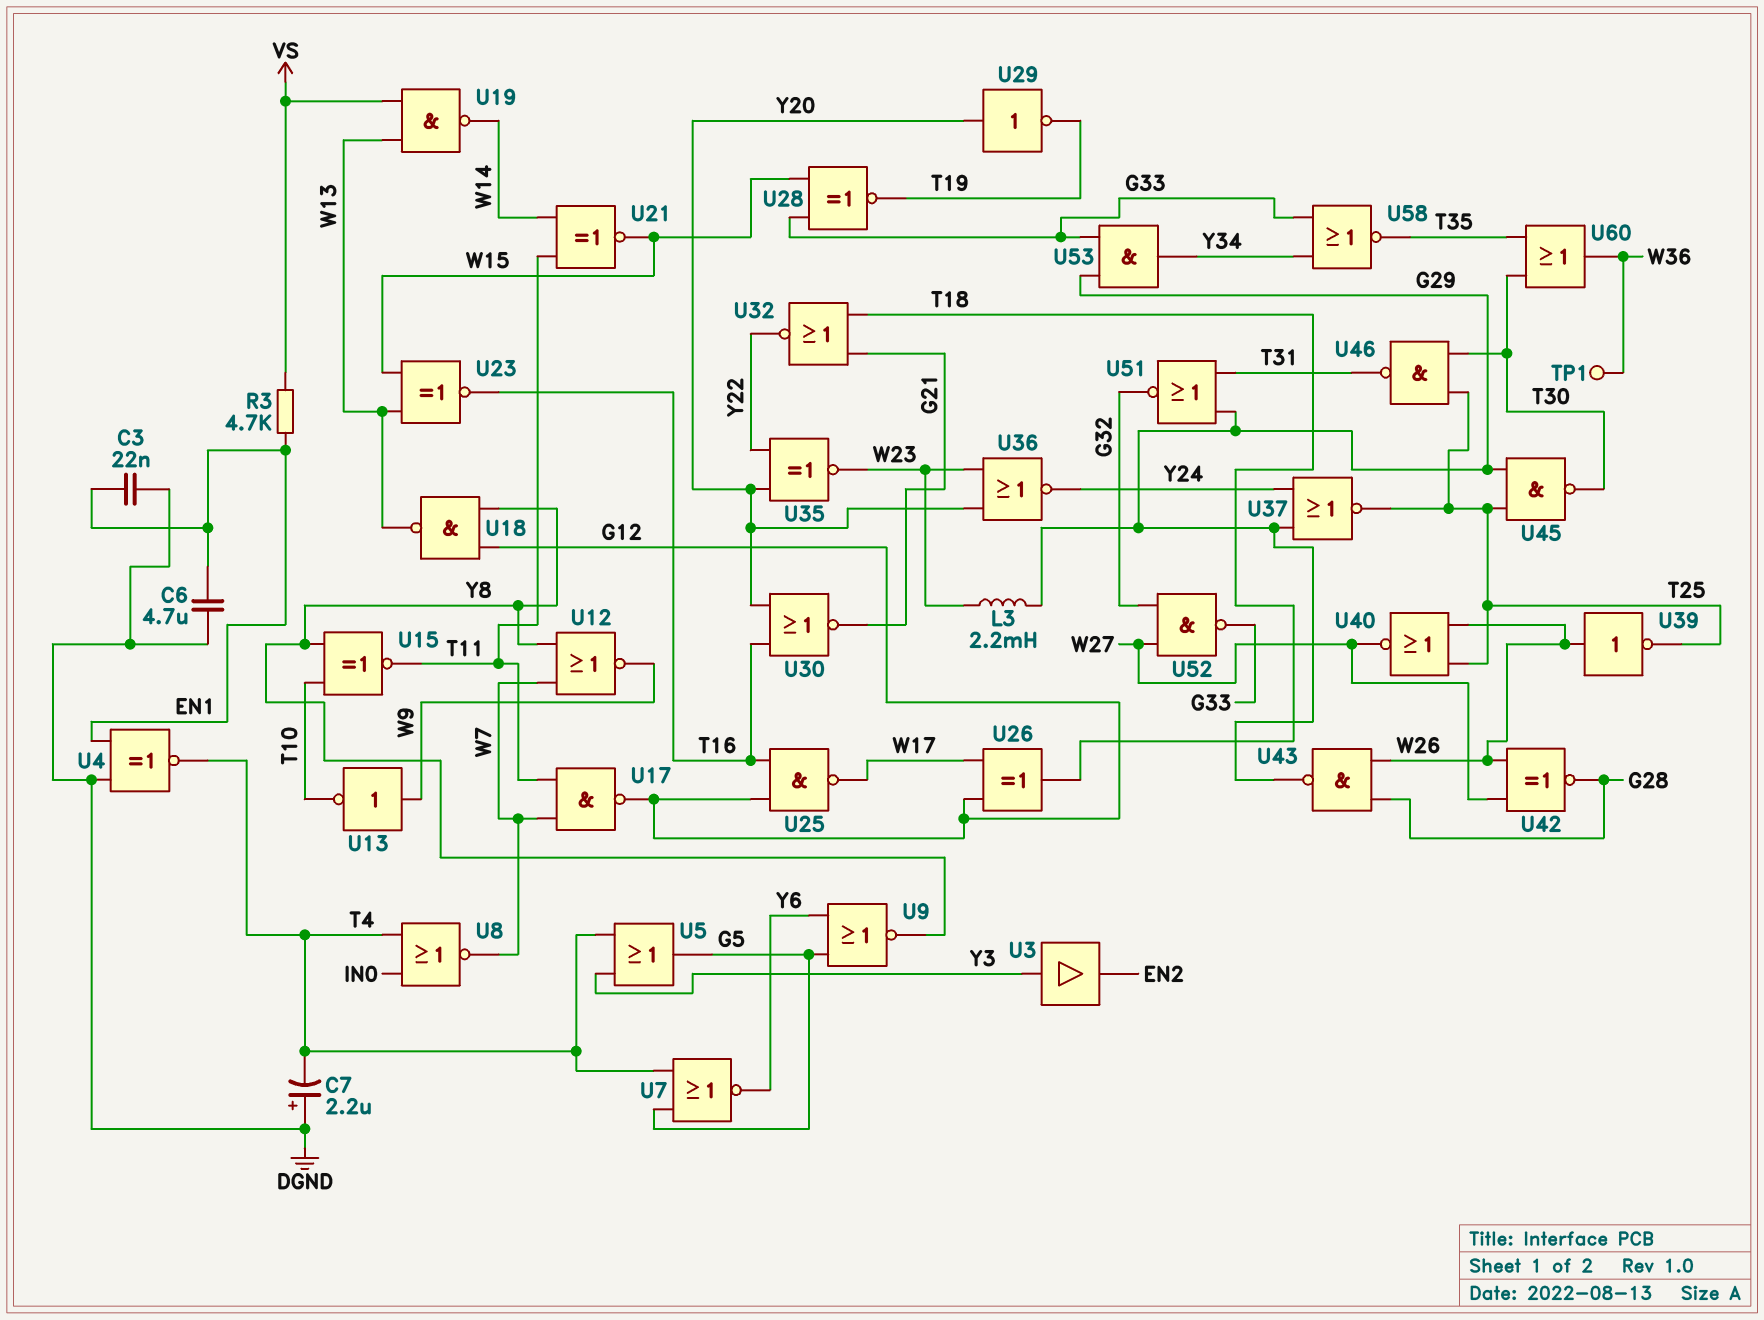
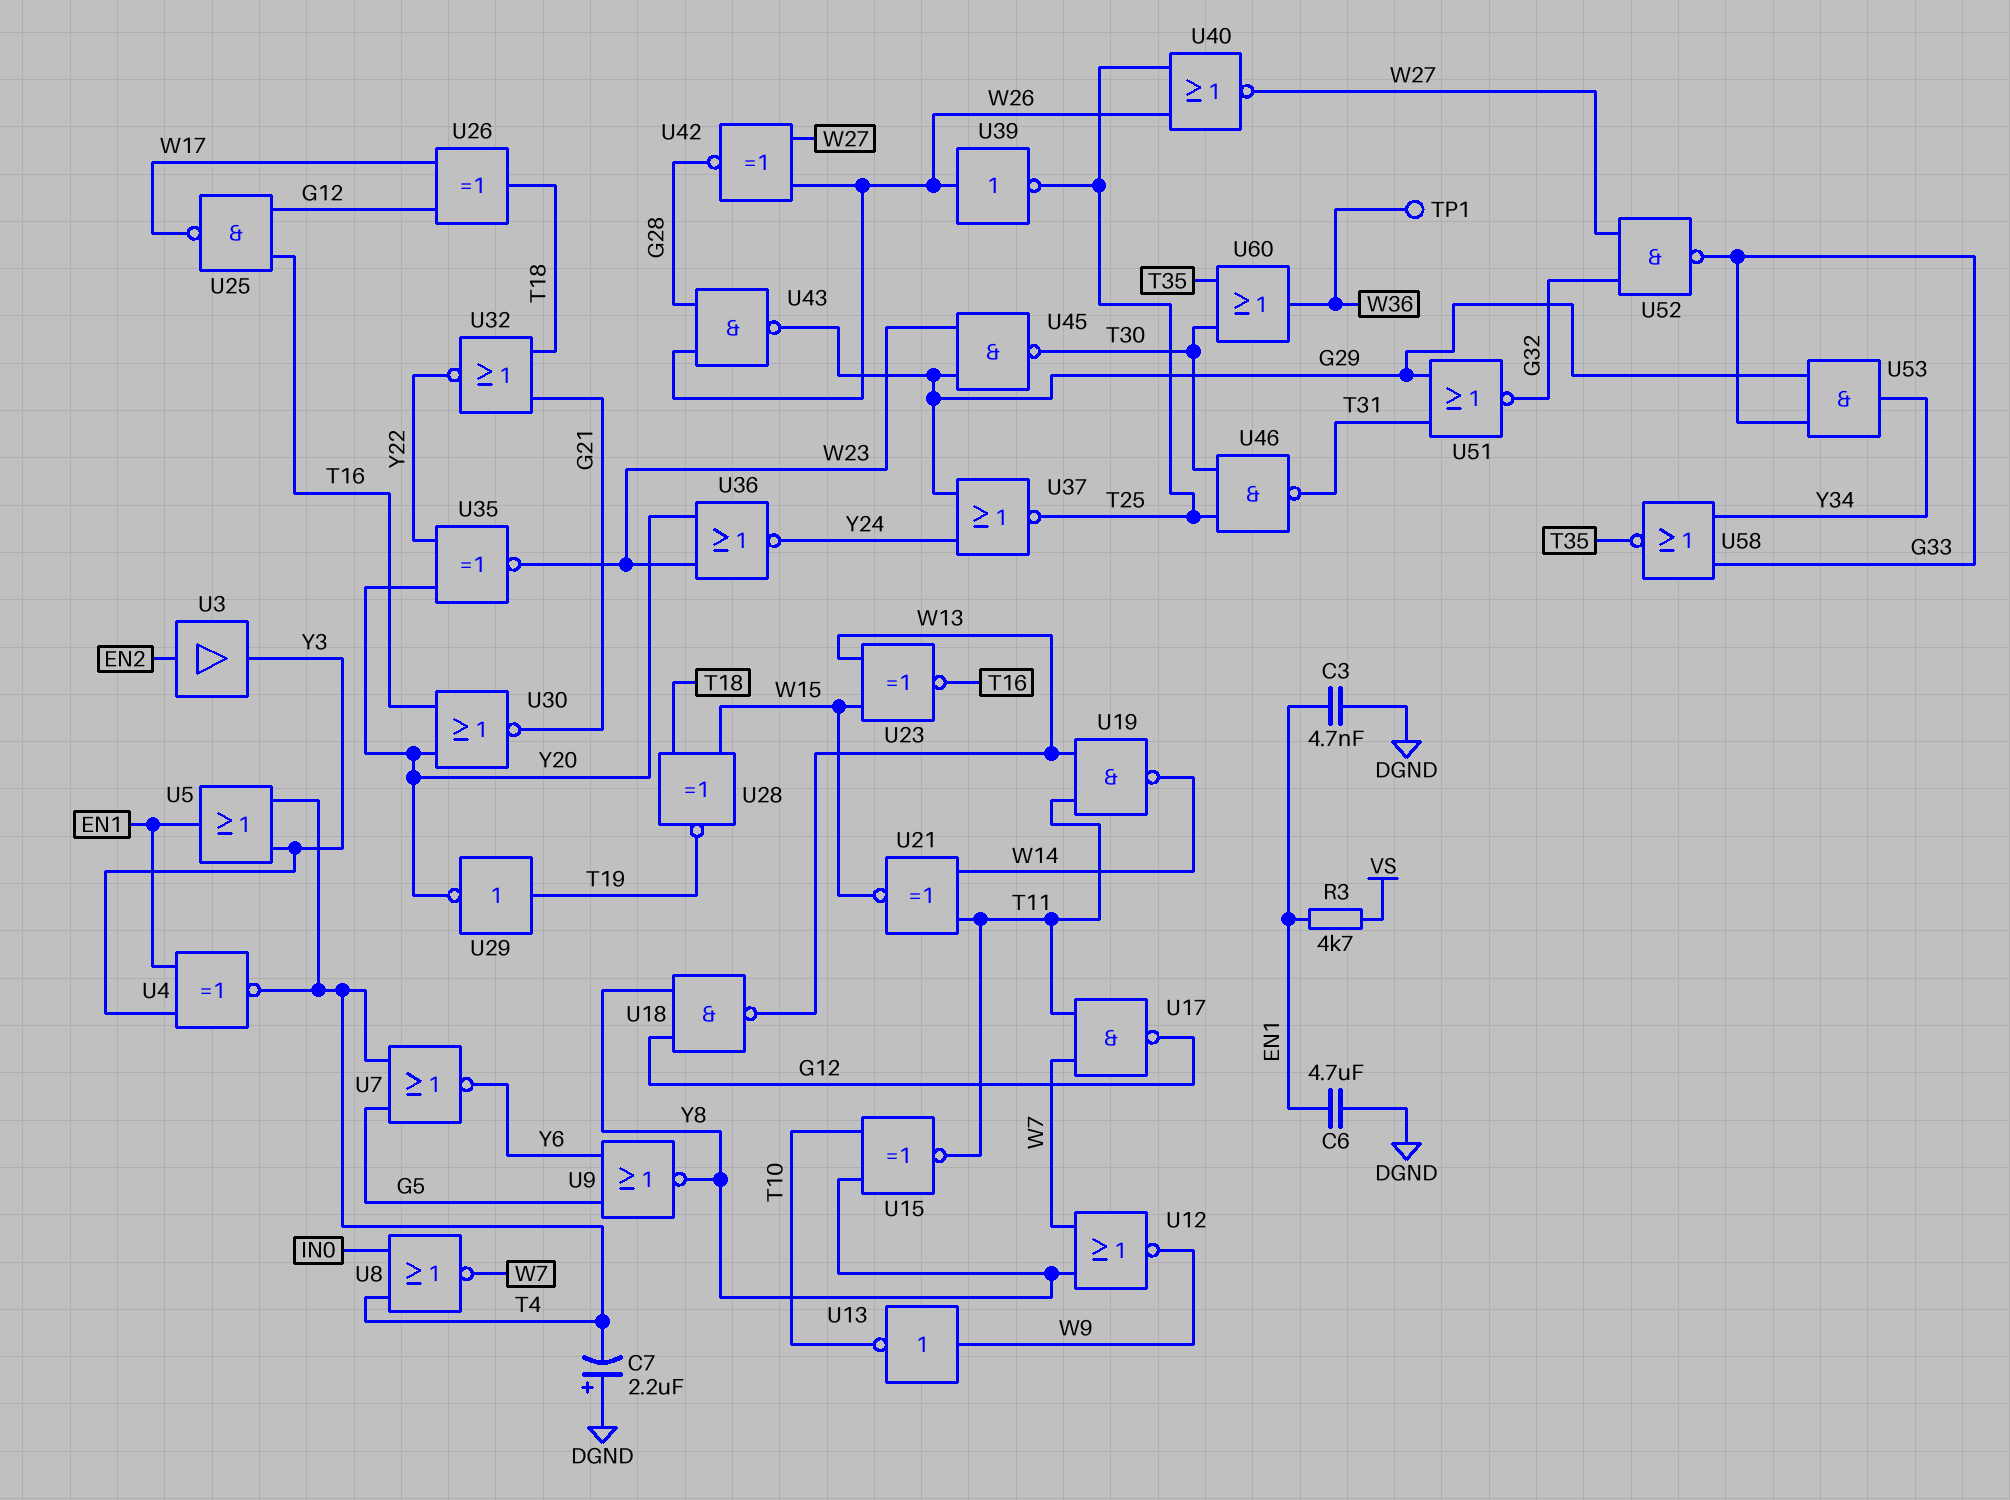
C3: 22nF (DGND, EN1) -> 4.7nF (DGND, EN1)
L3: 2.2mH (G29, W23) -> none
U3: buffer (in Y3, out EN2) -> buffer (in EN2, out Y3)
U4: XNOR (in DGND, in EN1, out T4) -> XNOR (in EN1, in Y3, out T4)
U5: OR (in T4, in Y3, out G5) -> OR (in T4, in Y3, out EN1)
U19: NAND (in VS, in W13, out W14) -> NAND (in T11, in W13, out W14)
U28: XNOR (in G33, in W15, out T19) -> XNOR (in T18, in W15, out T19)
U29: NOT (in Y20, out T19) -> NOT (in T19, out Y20)
U45: NAND (in G29, in T25, out T30) -> NAND (in G29, in W23, out T30)

